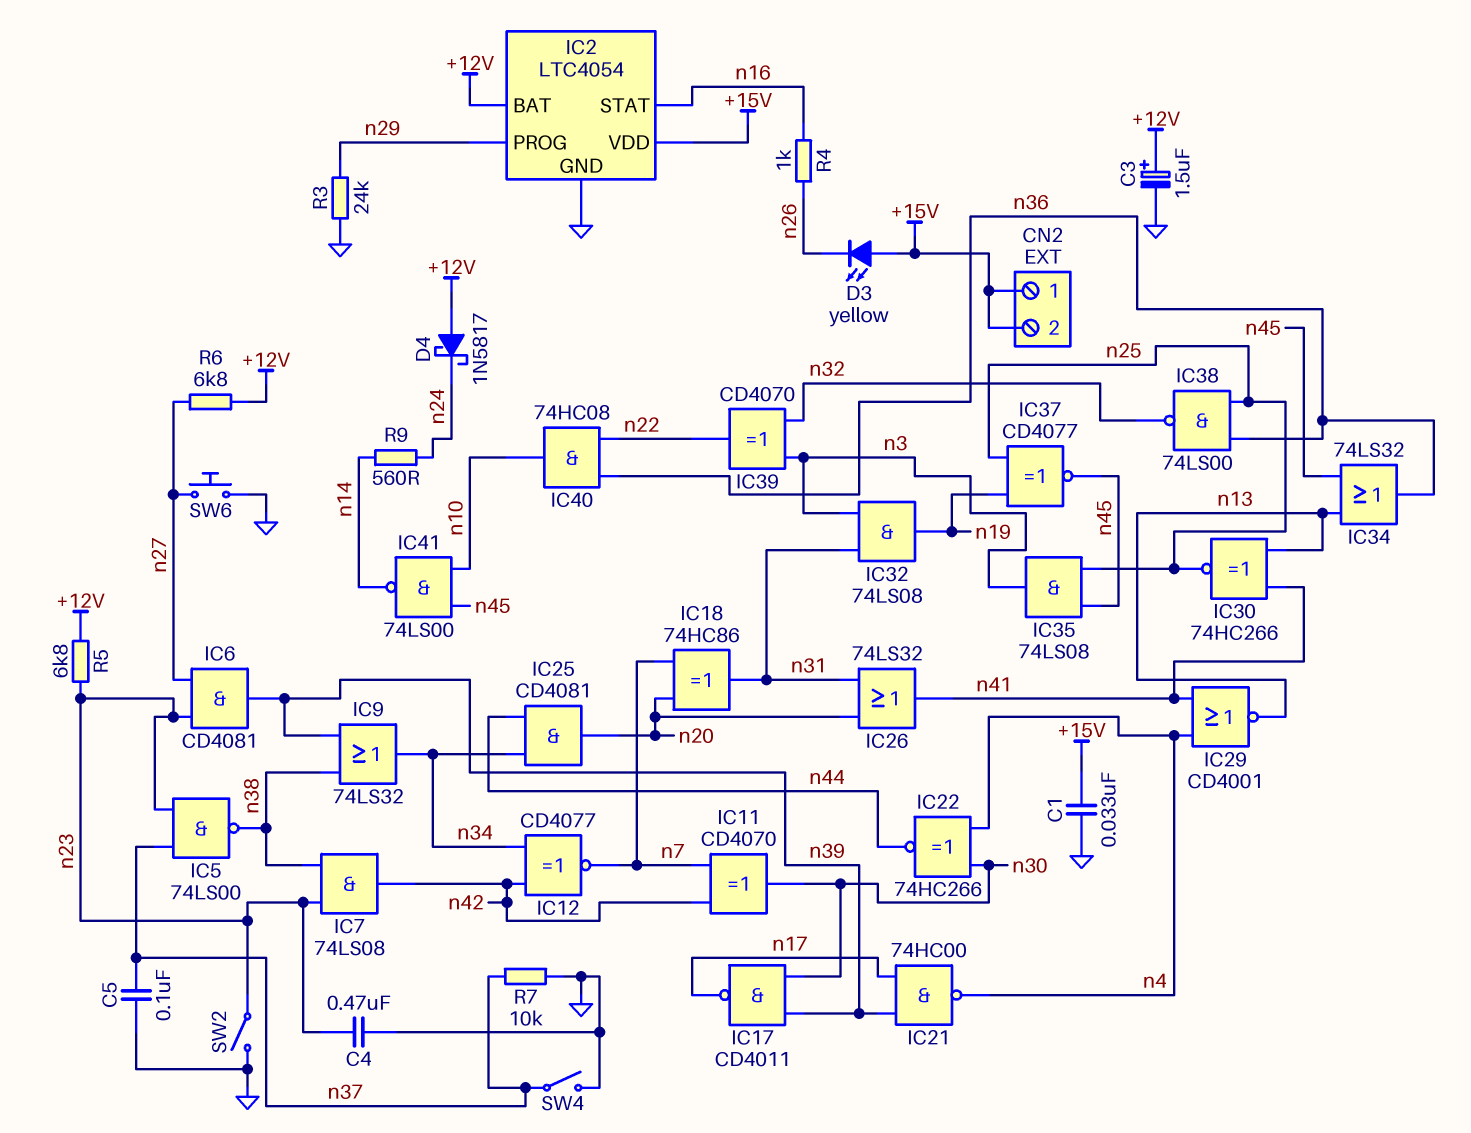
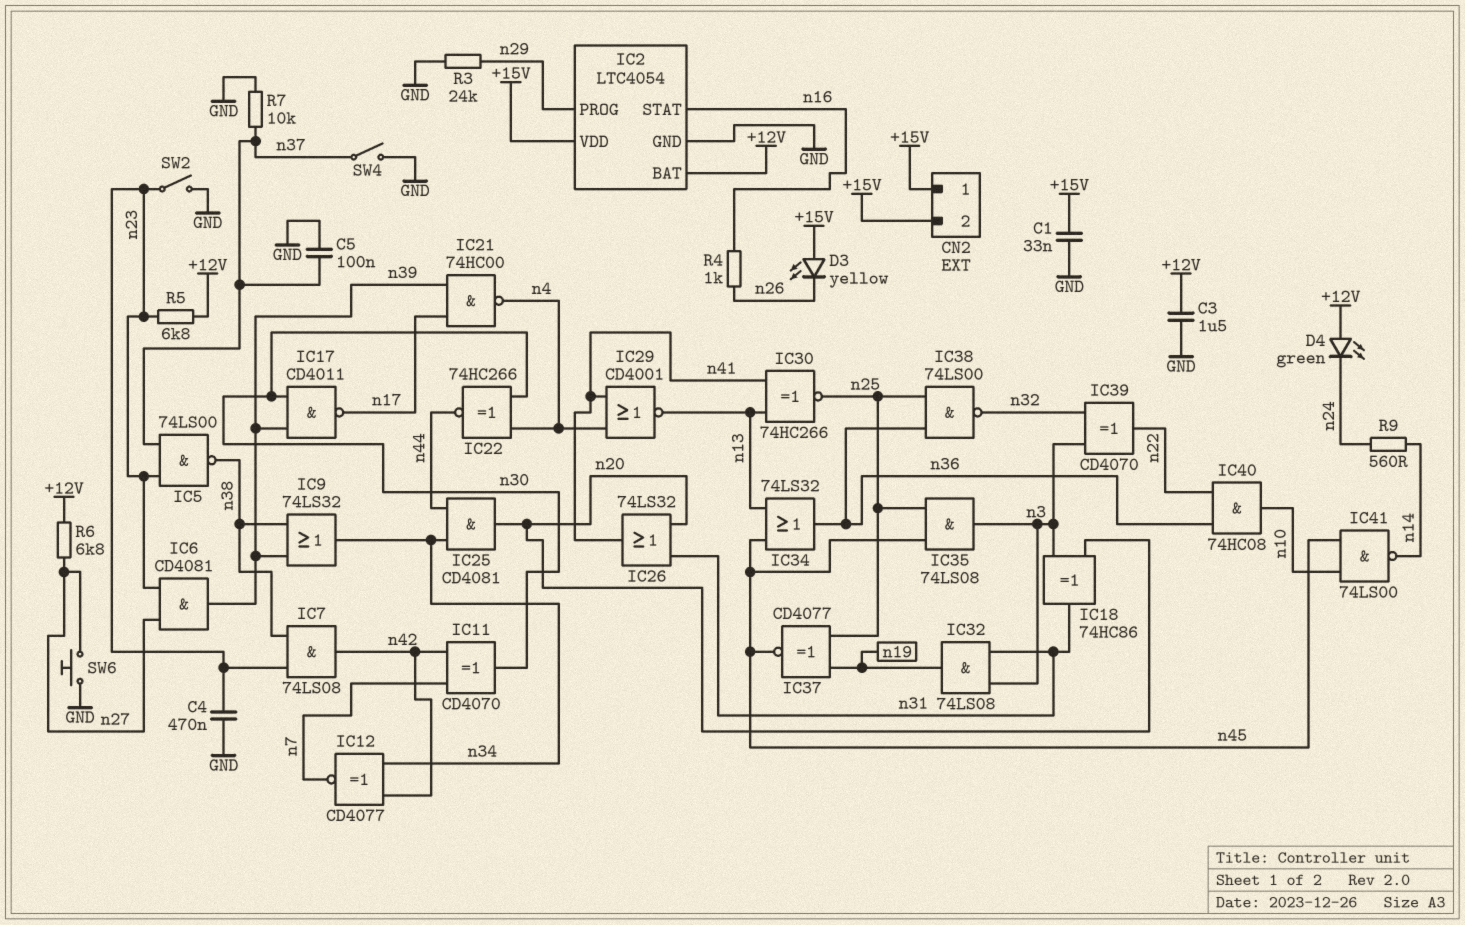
C3: 1.5uF (plus +12V, minus GND) -> 1.5uF (+12V, GND)
D4: schottky 1N5817 (A +12V, K n24) -> LED green (A +12V, K n24)
IC18: XOR 74HC86 (in n7, in n20, out n31) -> XOR 74HC86 (in n3, in n20, out n31)

